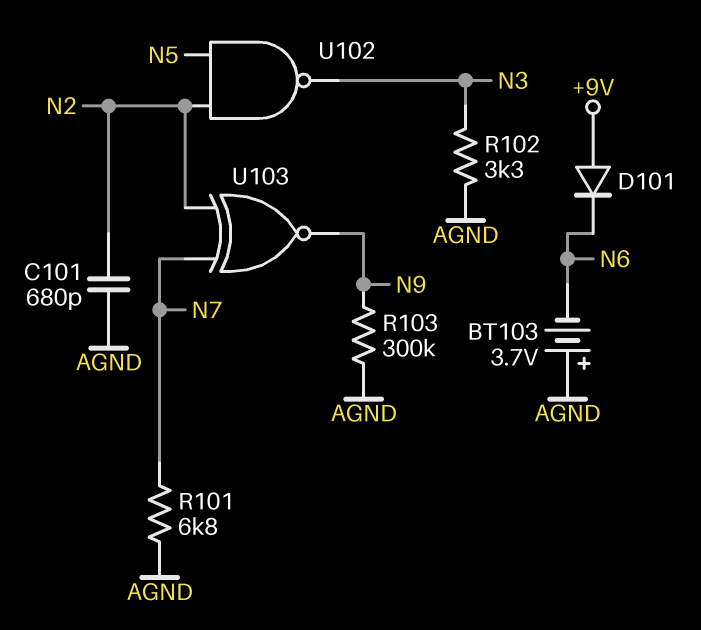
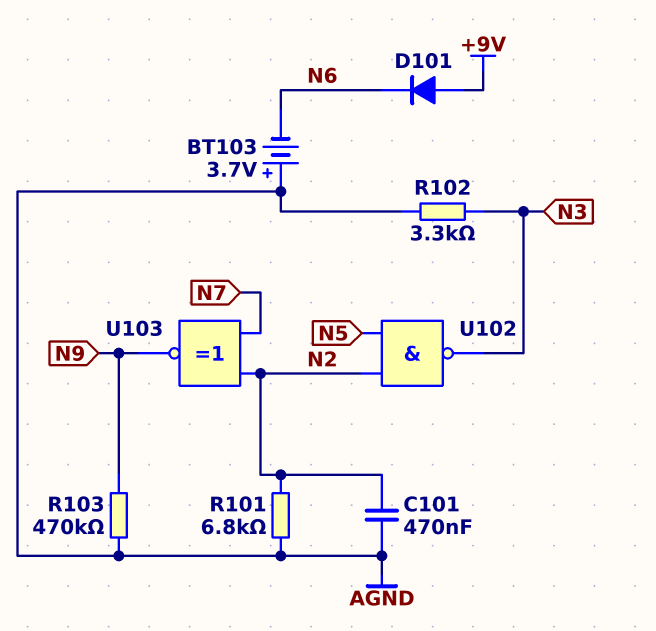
C101: 680pF (AGND, N2) -> 470nF (AGND, N2)
R101: 6.8k (AGND, N7) -> 6.8k (AGND, N2)
R103: 300k (AGND, N9) -> 470k (AGND, N9)

